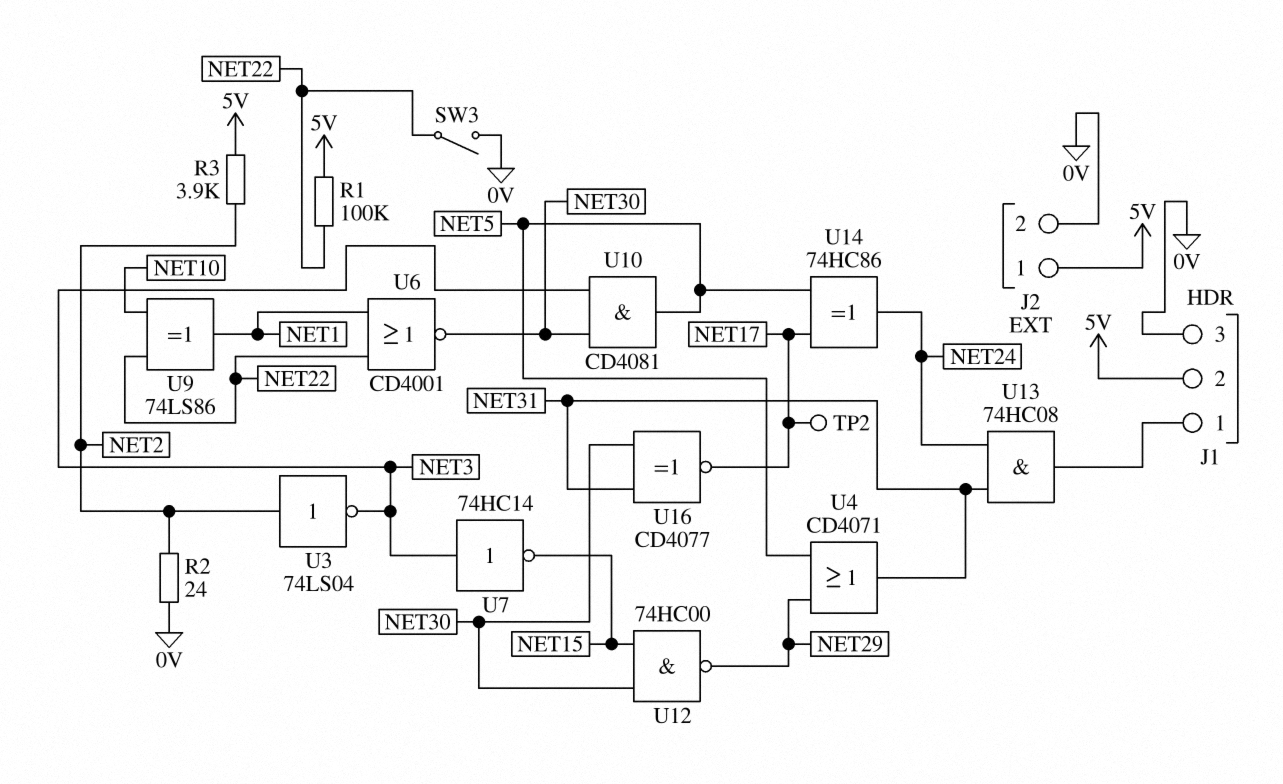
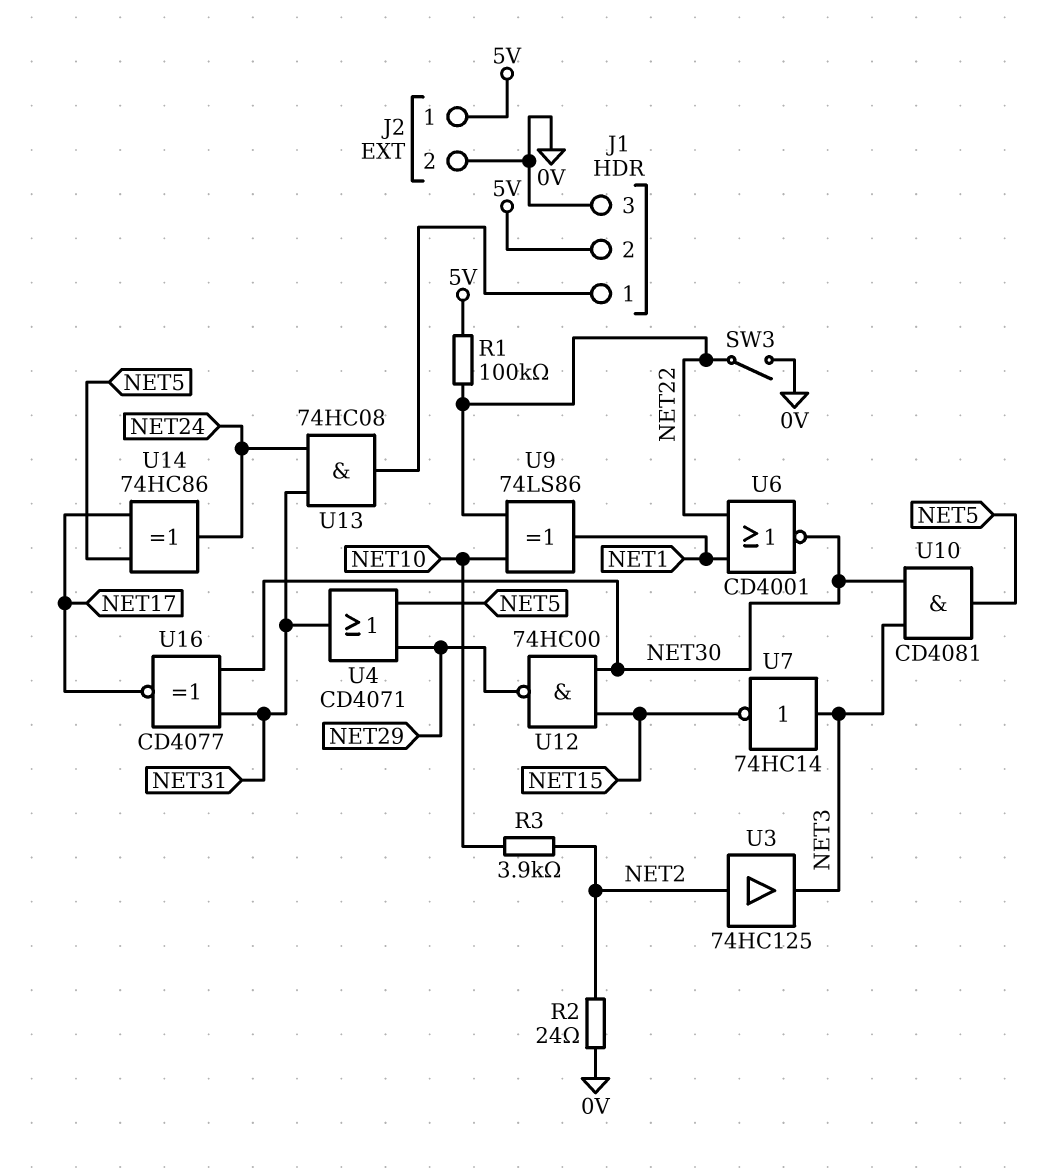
R3: 3.9k (5V, NET2) -> 3.9k (NET2, NET10)
TP2: test point (NET17) -> none
U3: NOT 74LS04 (in NET2, out NET3) -> buffer 74HC125 (in NET2, out NET3)

